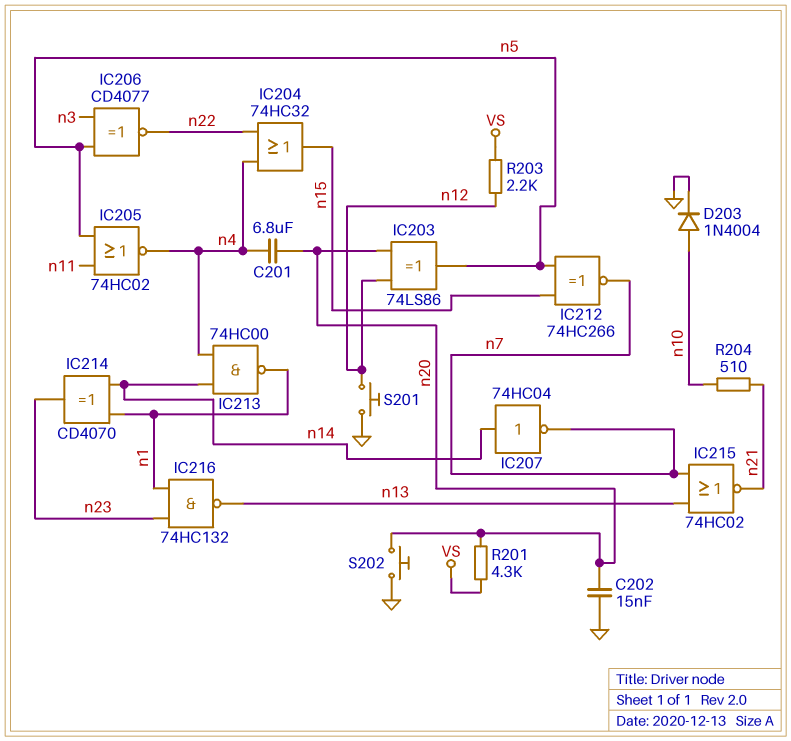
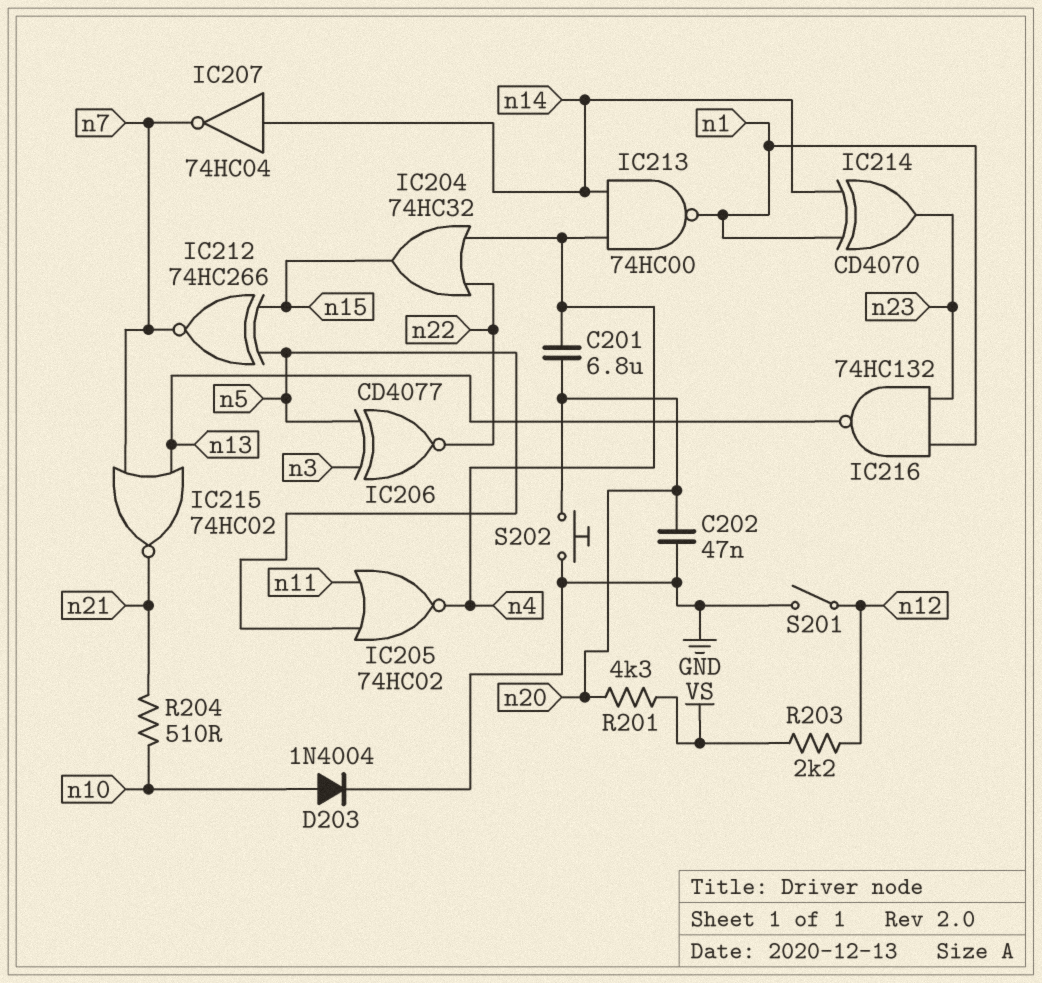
C202: 15nF (GND, n20) -> 47nF (GND, n20)
IC203: XOR 74LS86 (in n12, in n20, out n5) -> none
S201: button (GND, n12) -> switch (GND, n12)

